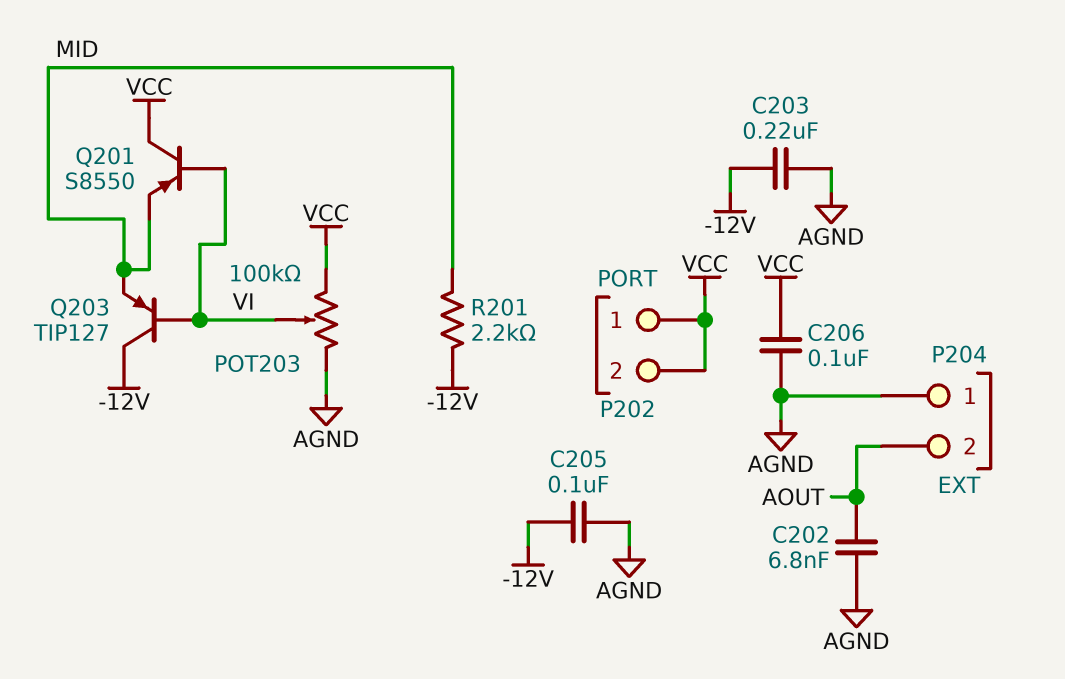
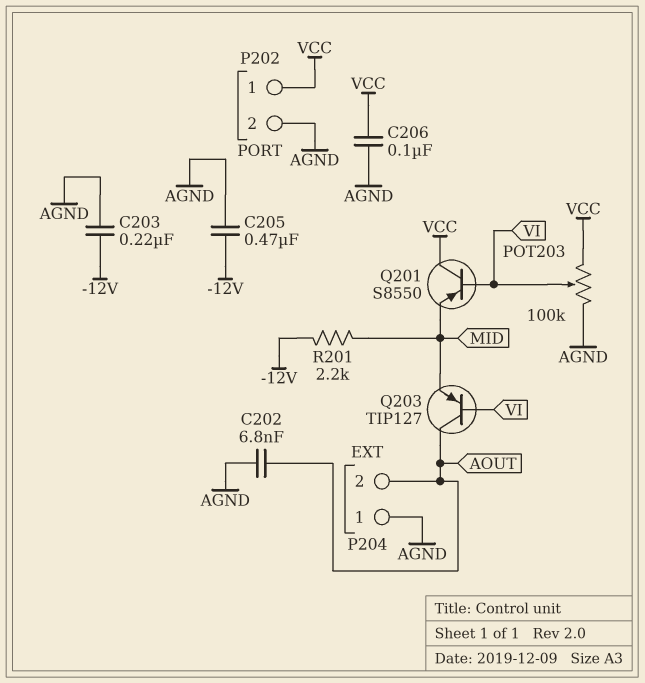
C205: 100nF (-12V, AGND) -> 470nF (-12V, AGND)
P202 pin 2: VCC -> AGND
Q203: PNP TIP127 (B VI, C -12V, E MID) -> PNP TIP127 (B VI, C AOUT, E MID)

